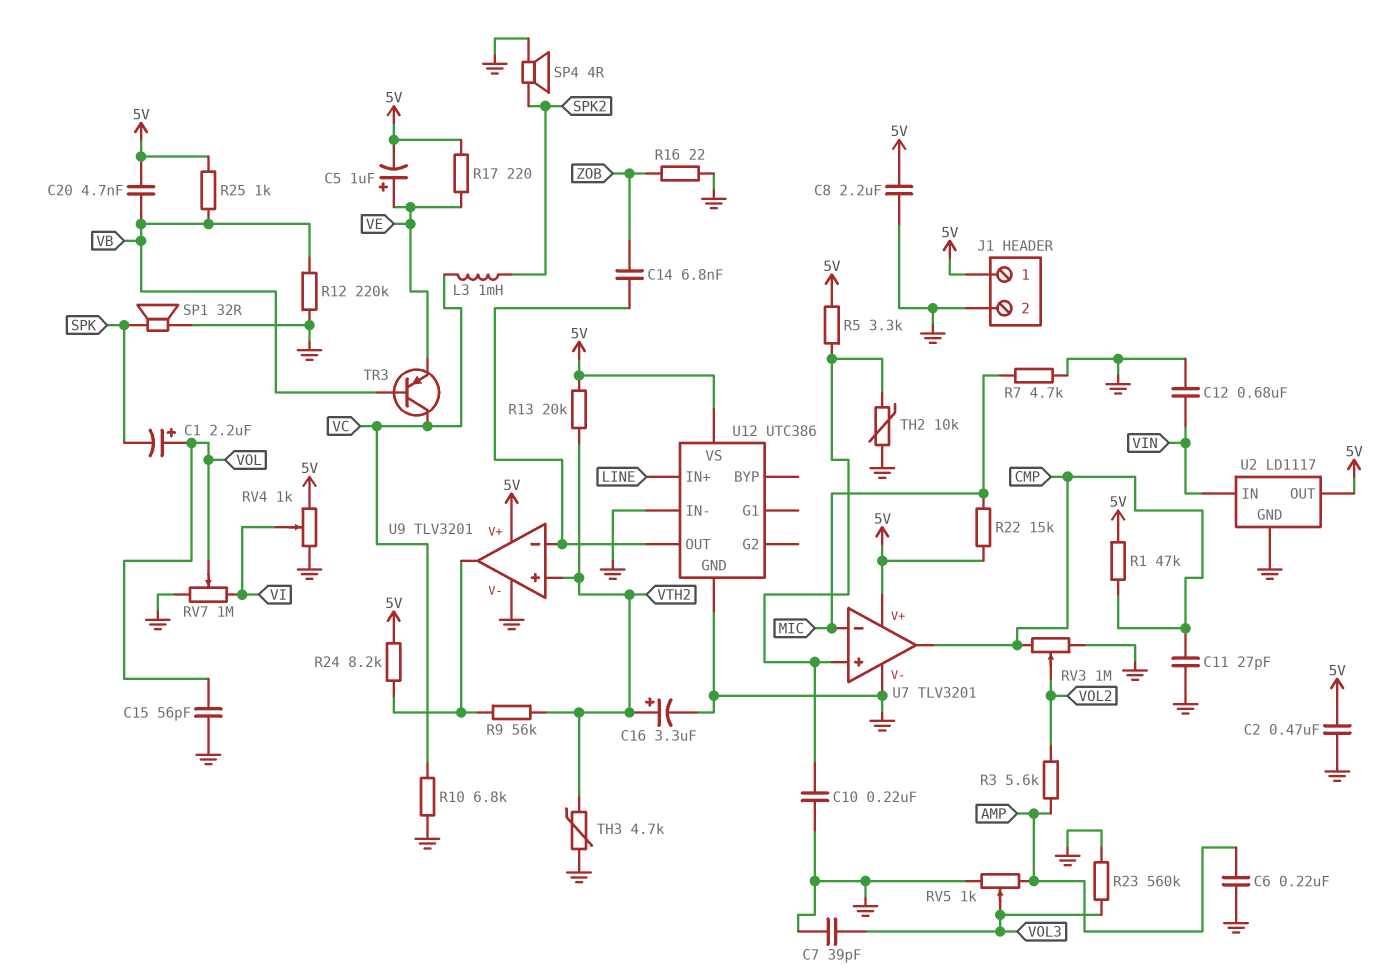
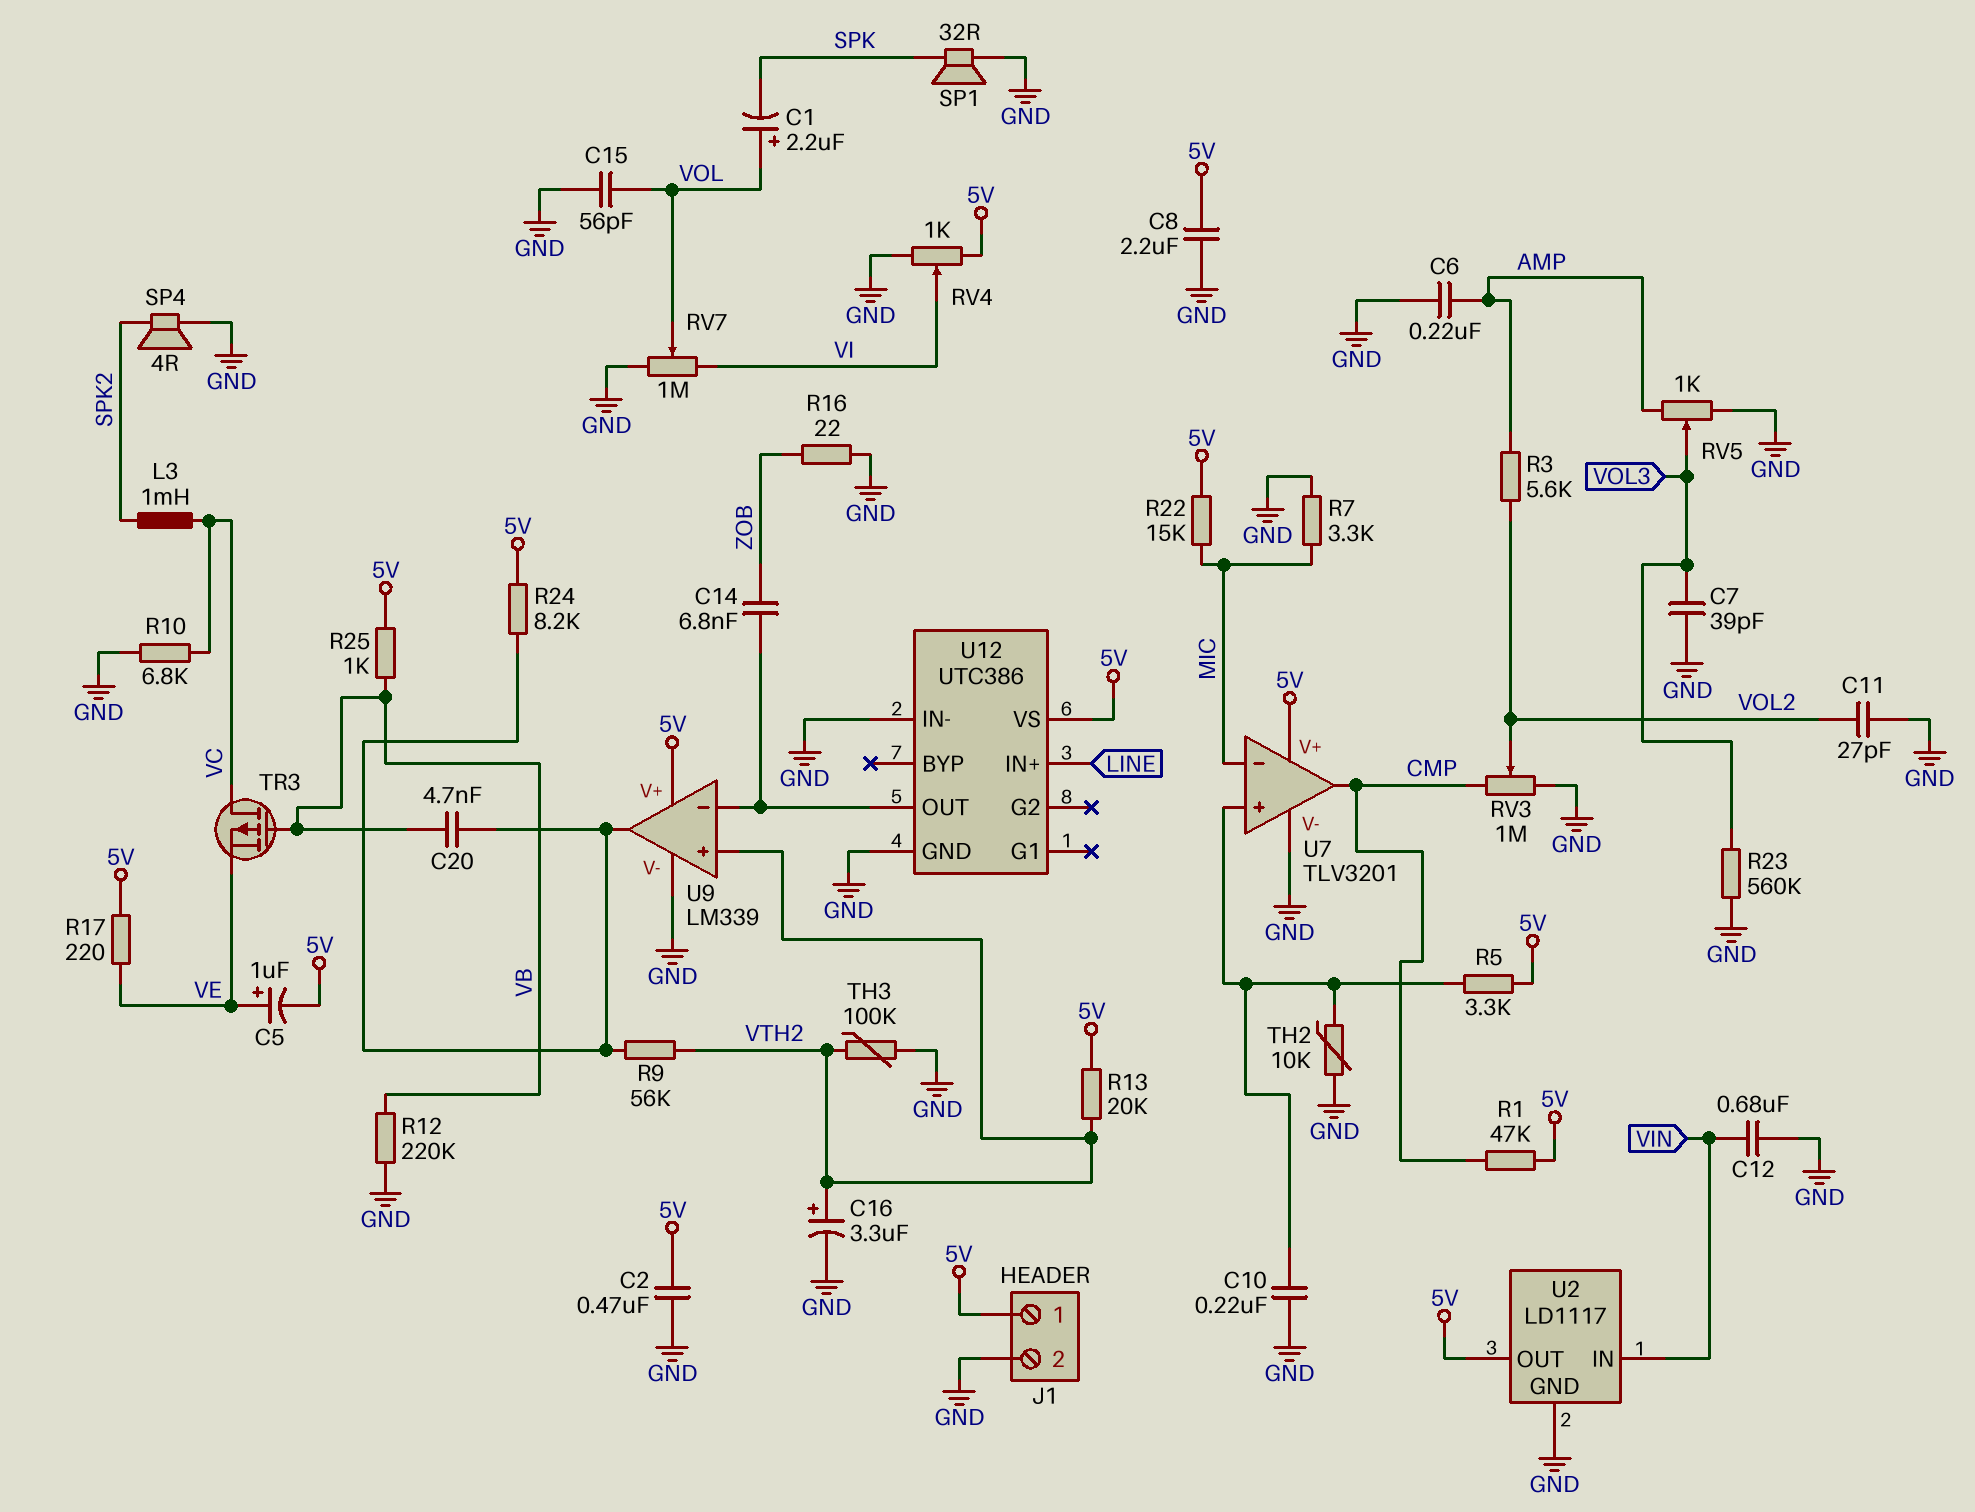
C11: 27pF (CMP, GND) -> 27pF (GND, VOL2)
C20: 4.7nF (5V, VB) -> 4.7nF (U9/out, VB)
R7: 4.7k (GND, MIC) -> 3.3k (GND, MIC)
TH3: 4.7k (GND, VTH2) -> 100k (GND, VTH2)
TR3: PNP (B VB, C VC, E VE) -> PMOS (G VB, D VC, S VE)
U9: TLV3201 -> LM339

